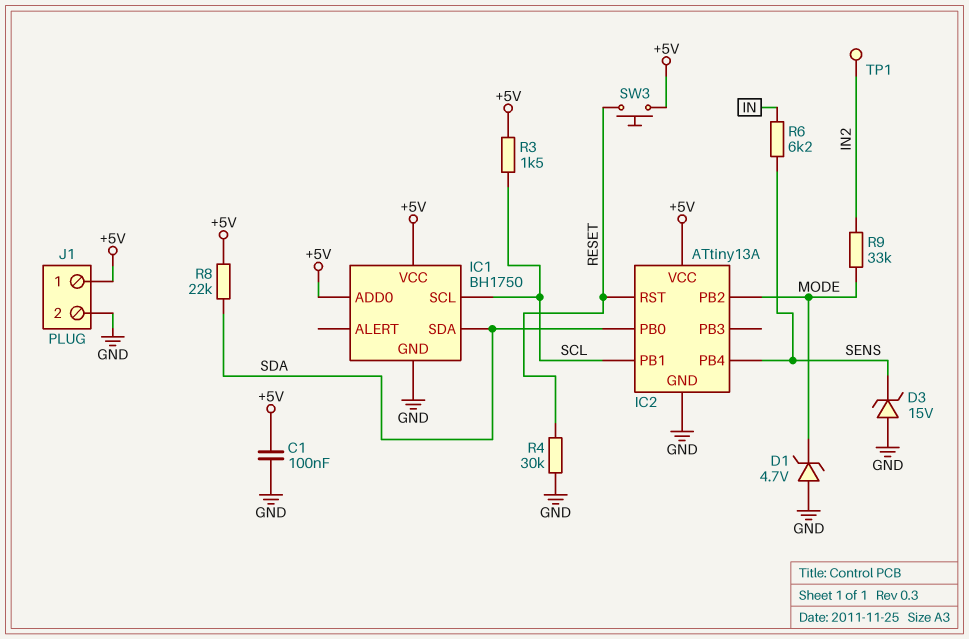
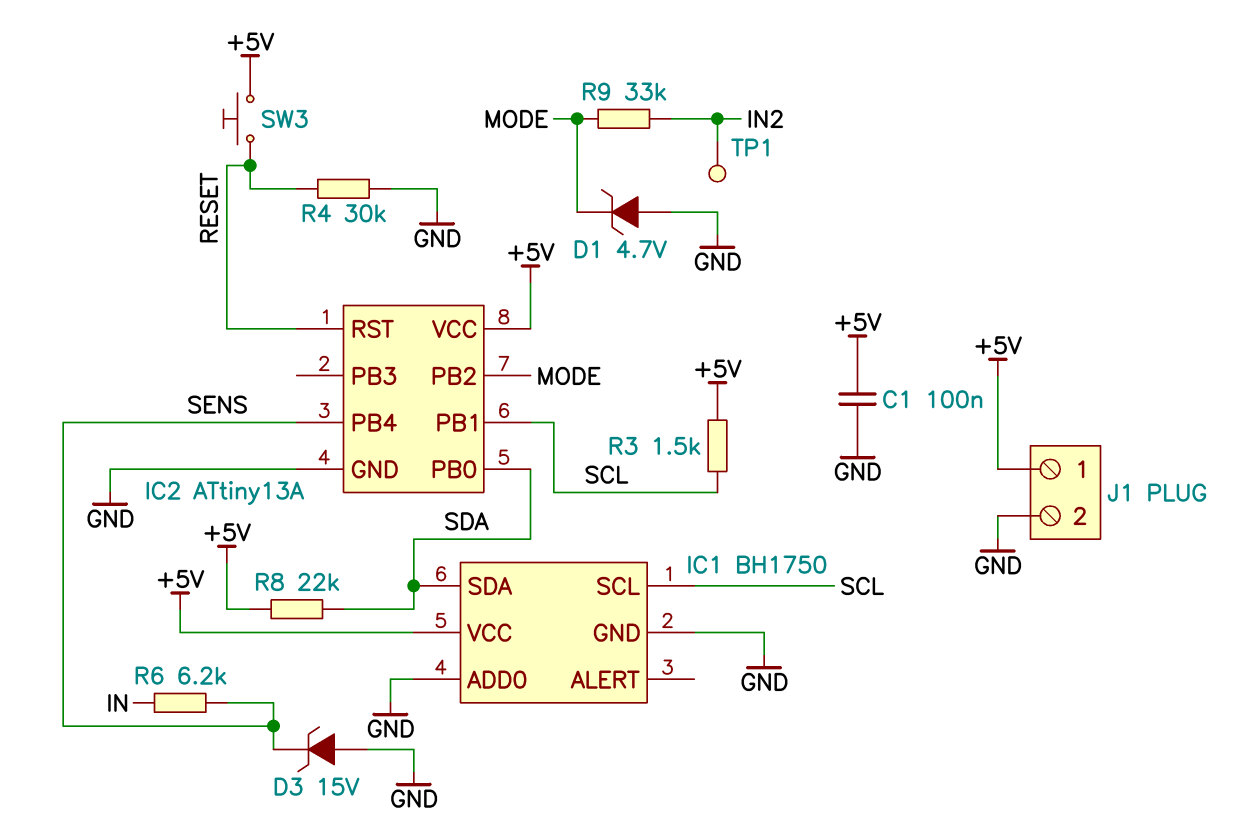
IC1 pin ADD0: +5V -> GND

